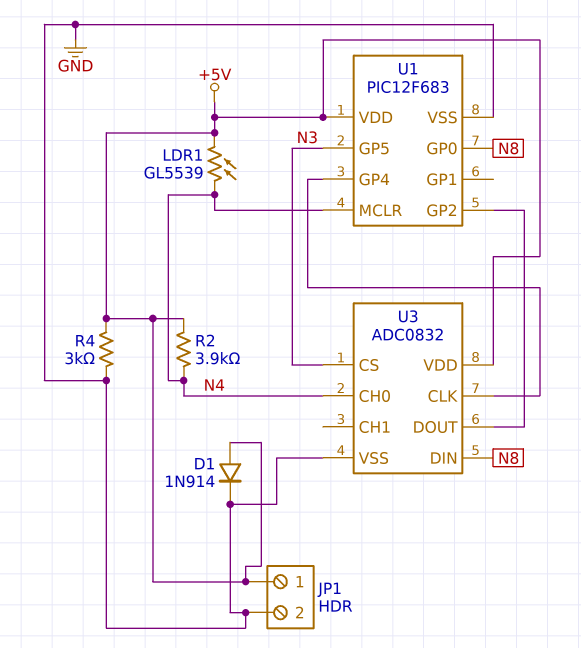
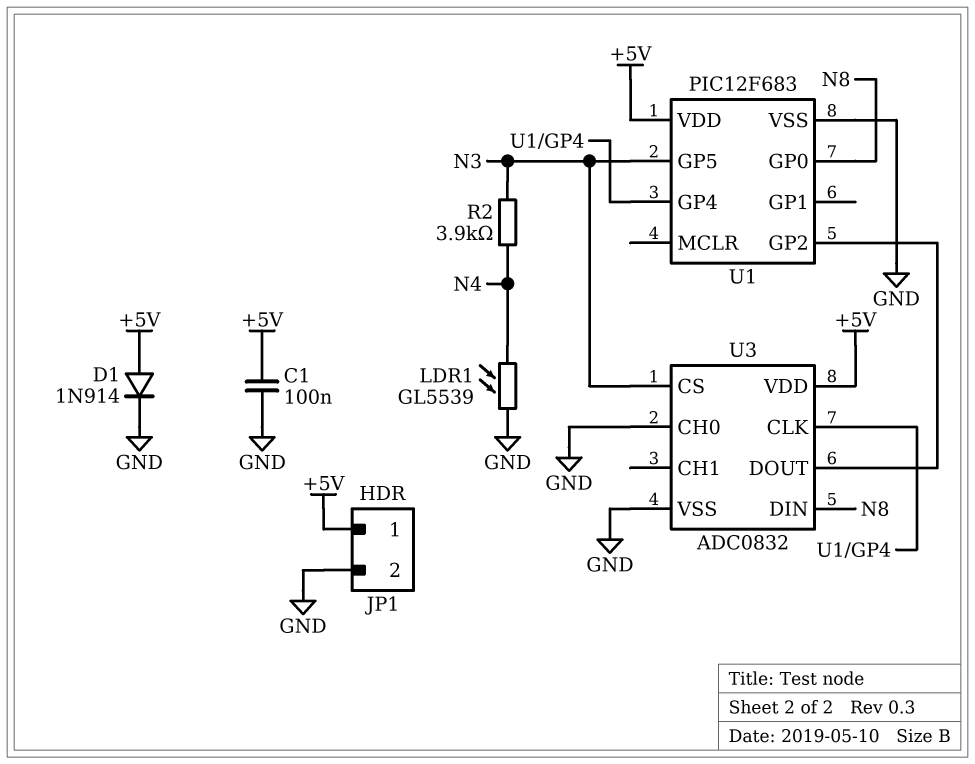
C1: none -> 100nF (+5V, GND)
LDR1: GL5539 (+5V, N4) -> GL5539 (GND, N4)
R2: 3.9k (+5V, N4) -> 3.9k (N3, N4)
R4: 3k (+5V, GND) -> none
U1 pin MCLR: N4 -> none
U3 pin CH0: N4 -> GND

